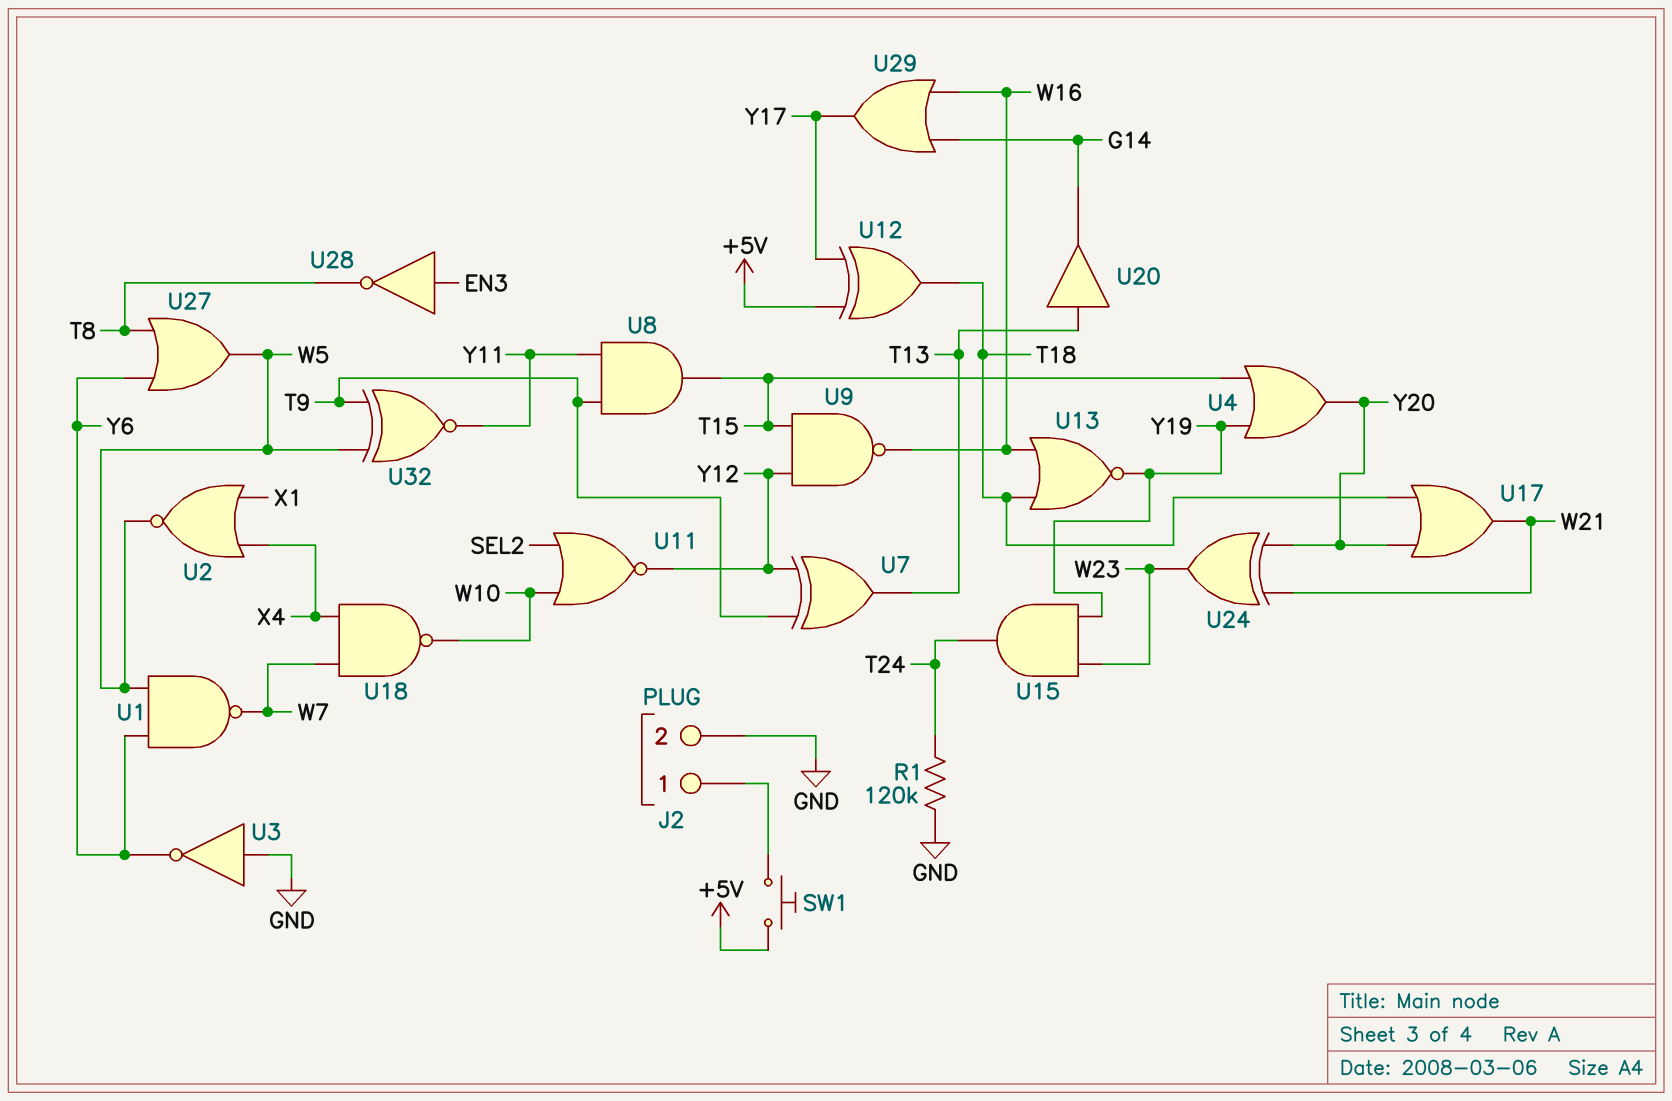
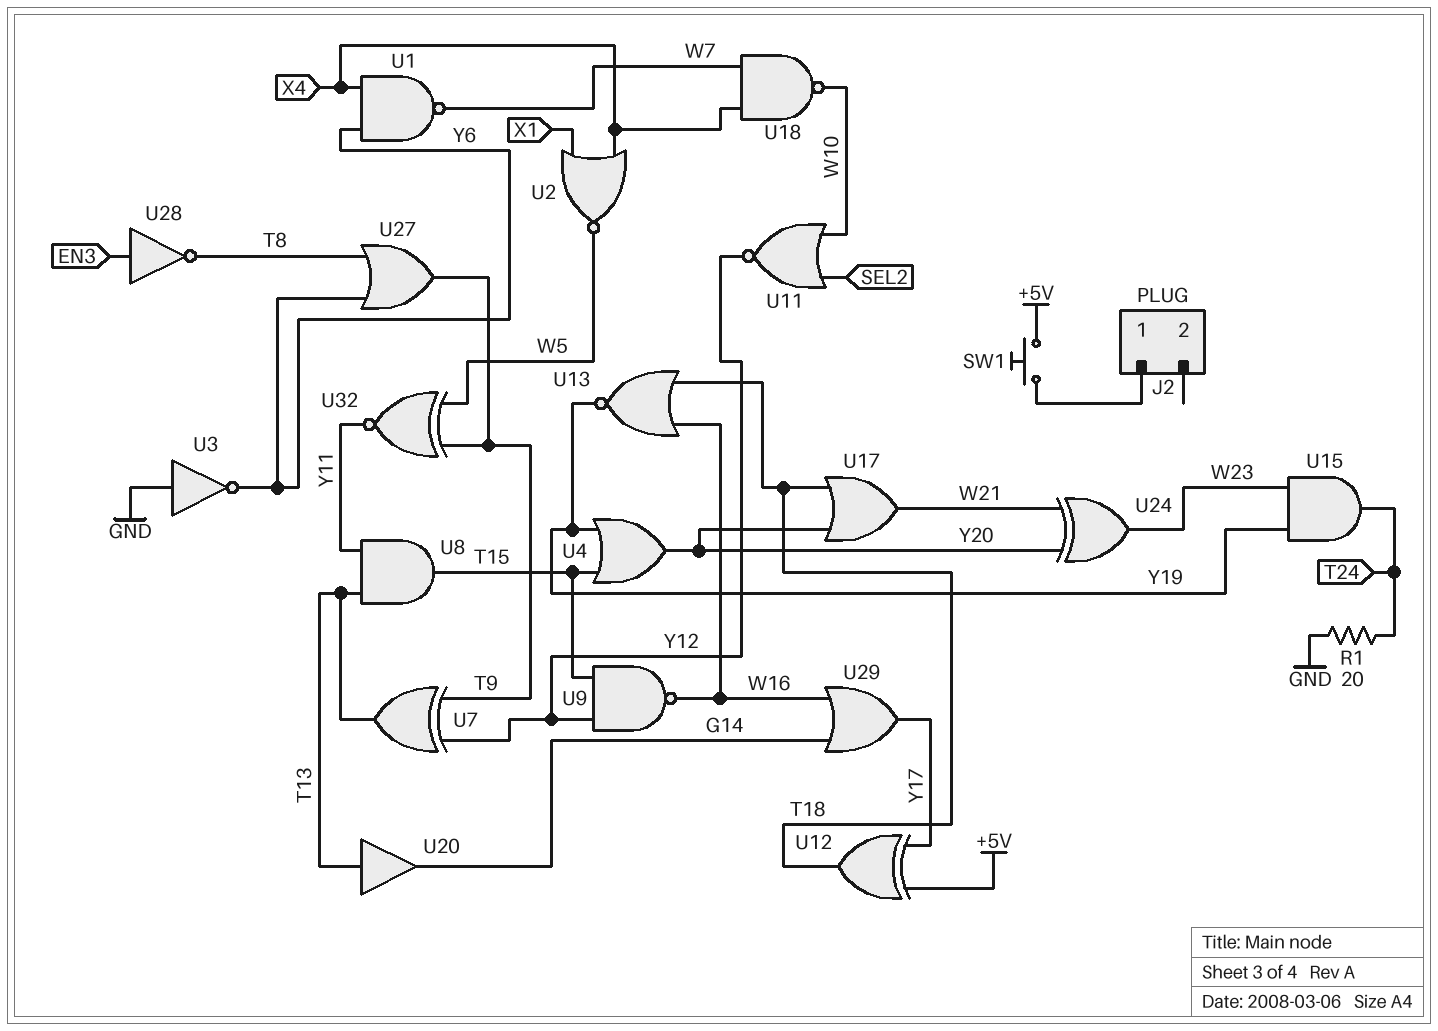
J2 pin 2: GND -> none
R1: 120k (GND, T24) -> 20 (GND, T24)
U1: NAND (in W5, in Y6, out W7) -> NAND (in X4, in Y6, out W7)
U8: AND (in T9, in Y11, out T15) -> AND (in T13, in Y11, out T15)
U27: OR (in T8, in Y6, out W5) -> OR (in T8, in Y6, out T9)

